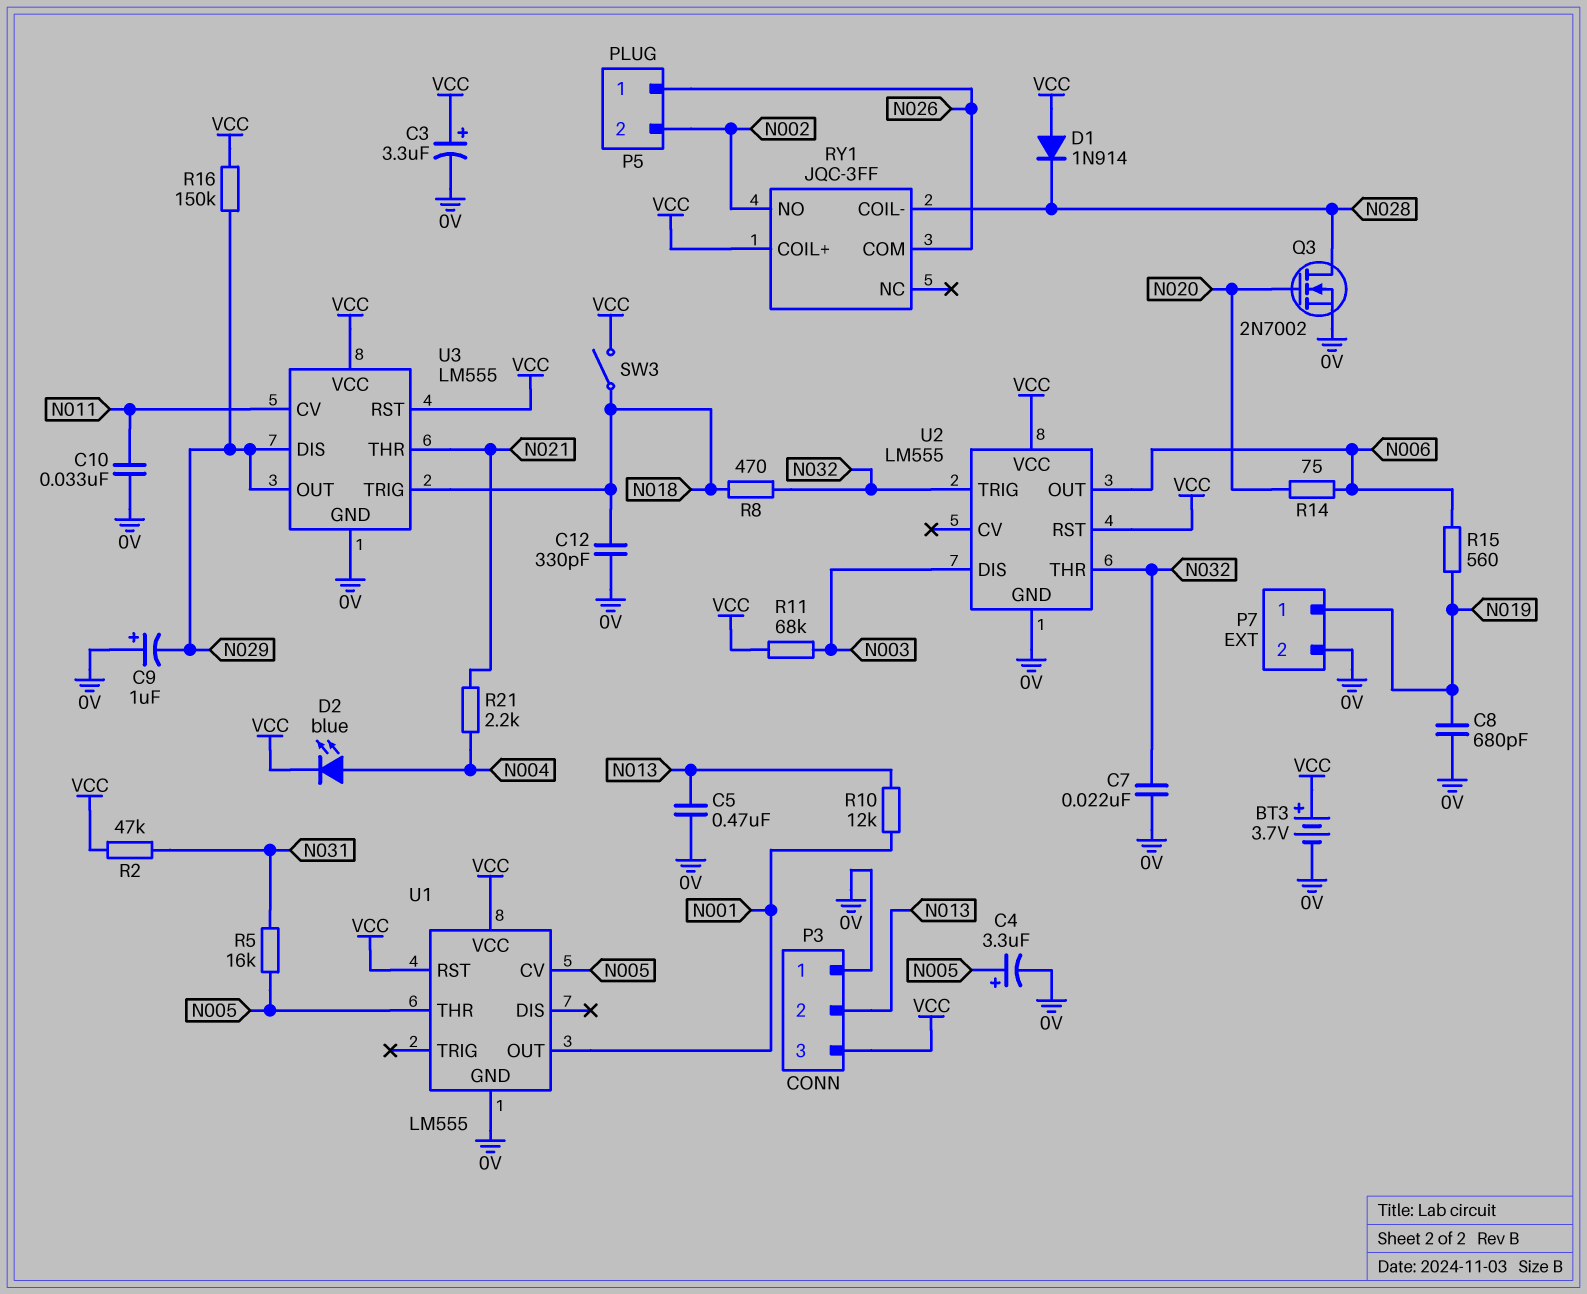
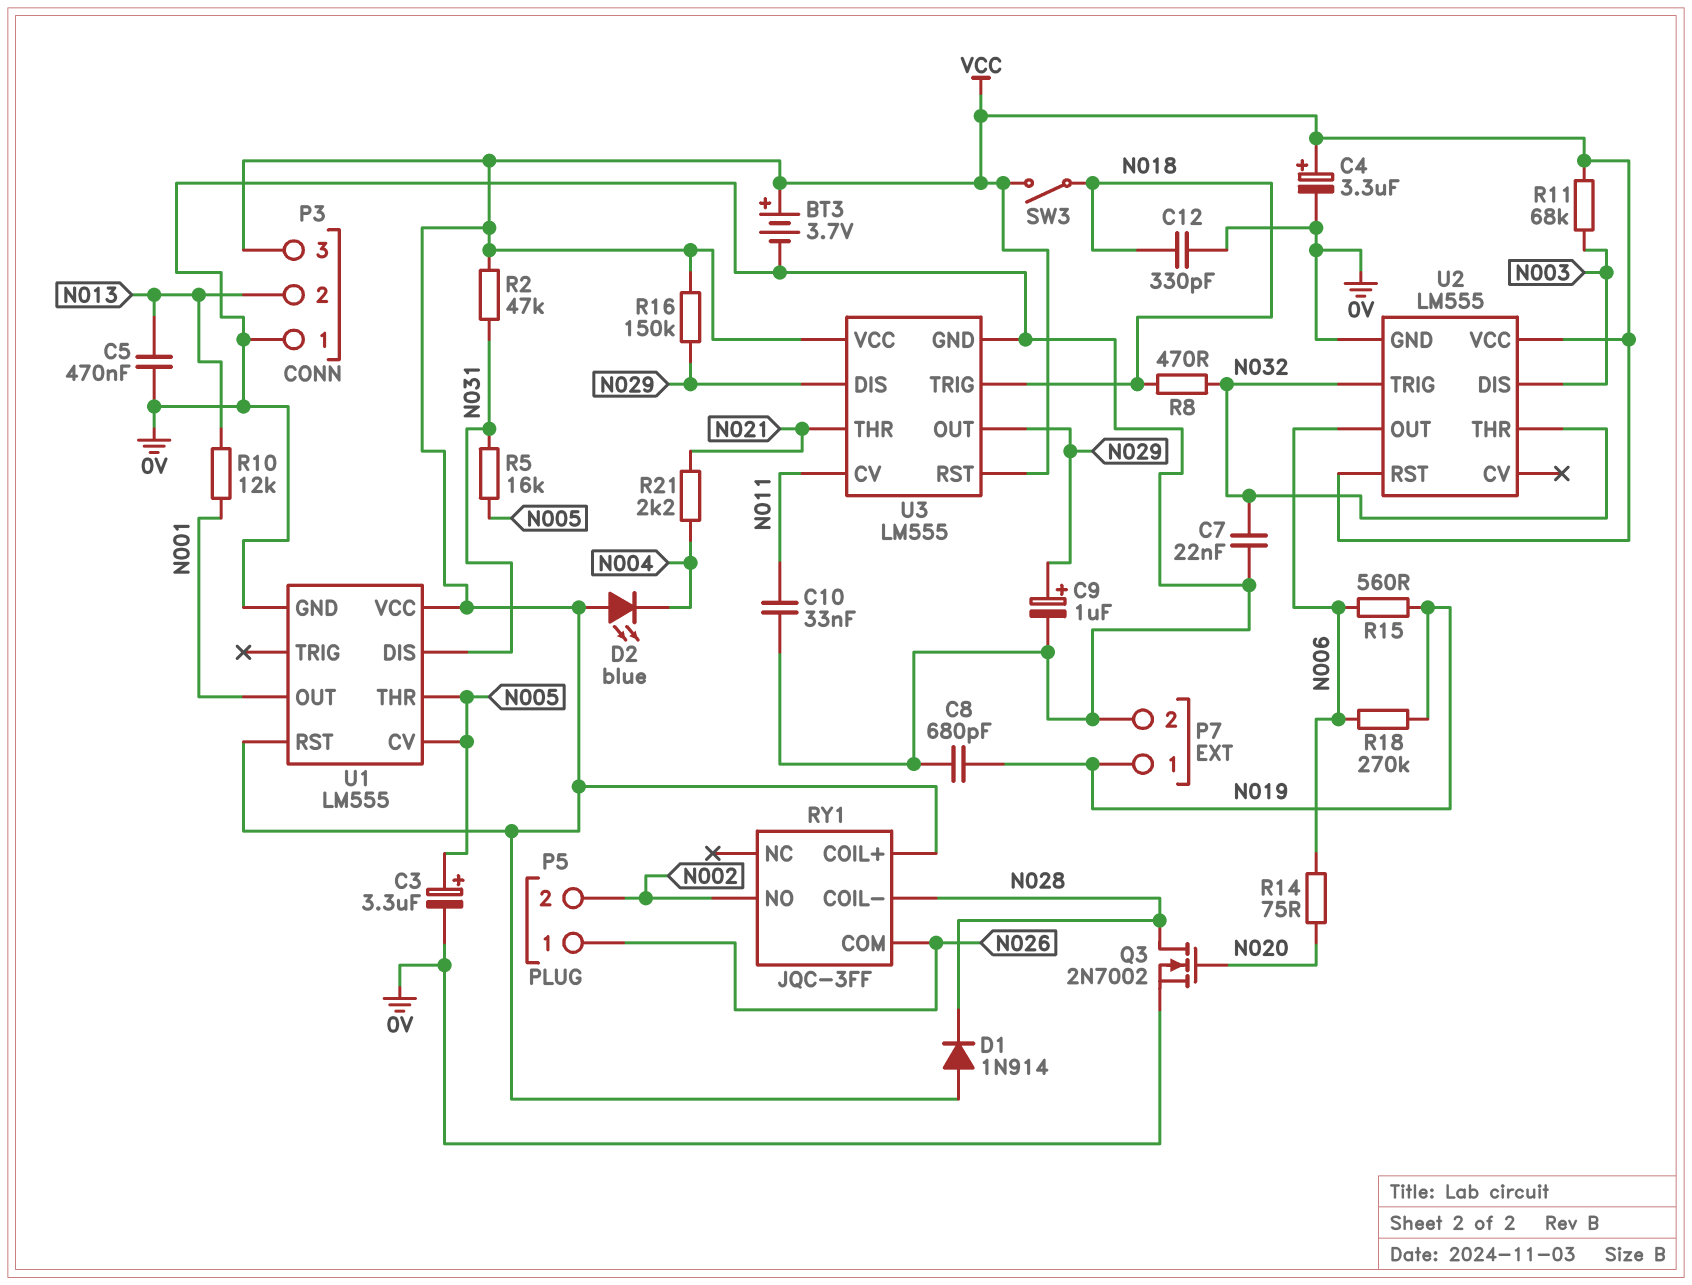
C3: 3.3uF (plus VCC, minus 0V) -> 3.3uF (plus N005, minus 0V)
C4: 3.3uF (plus N005, minus 0V) -> 3.3uF (plus VCC, minus 0V)
C9: 1uF (plus 0V, minus N029) -> 1uF (plus N029, minus 0V)
D2: LED blue (A N004, K VCC) -> LED blue (A VCC, K N004)
R18: none -> 270k (N006, N019)
U1 pin DIS: none -> N031

